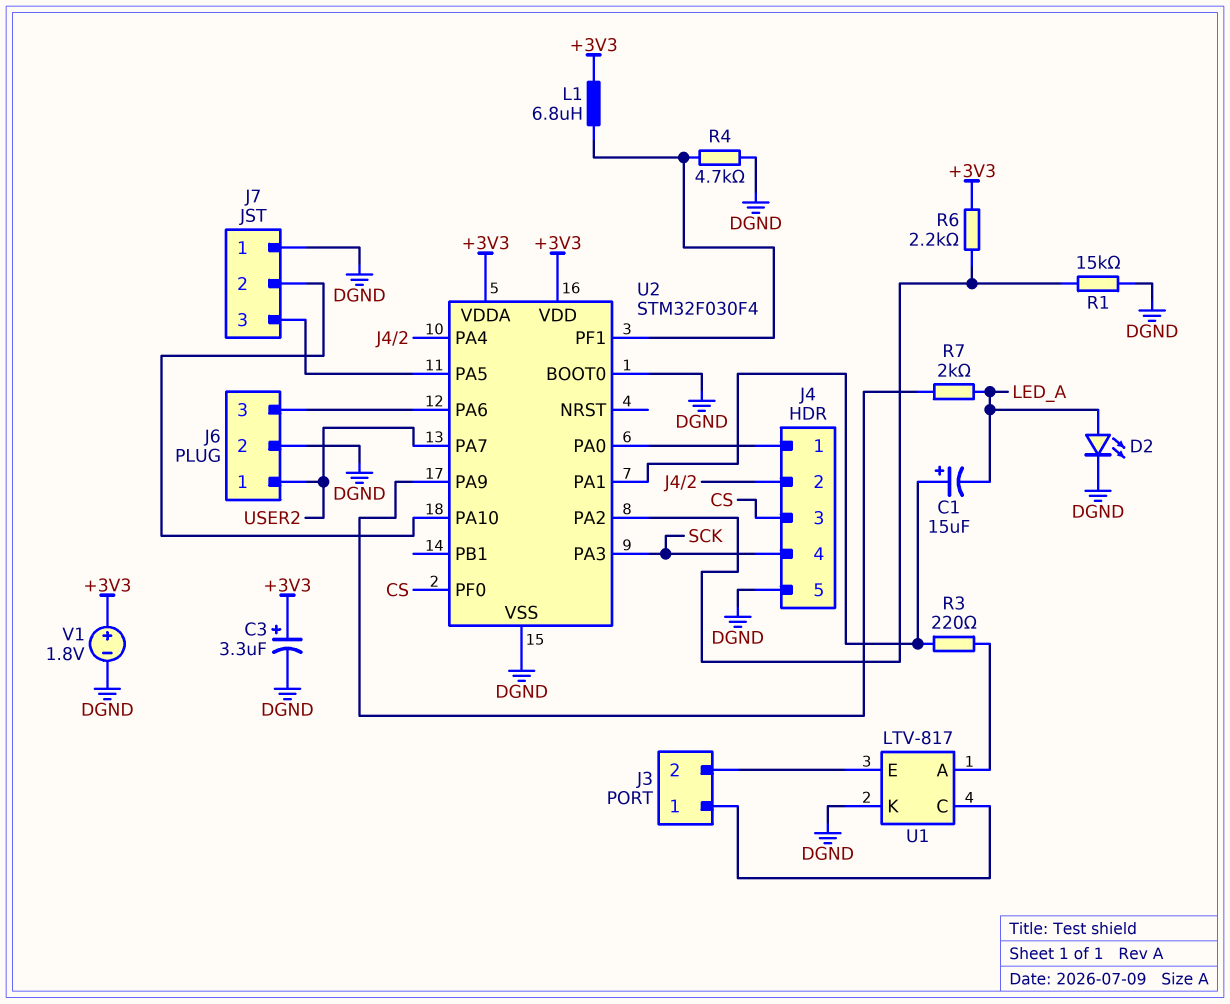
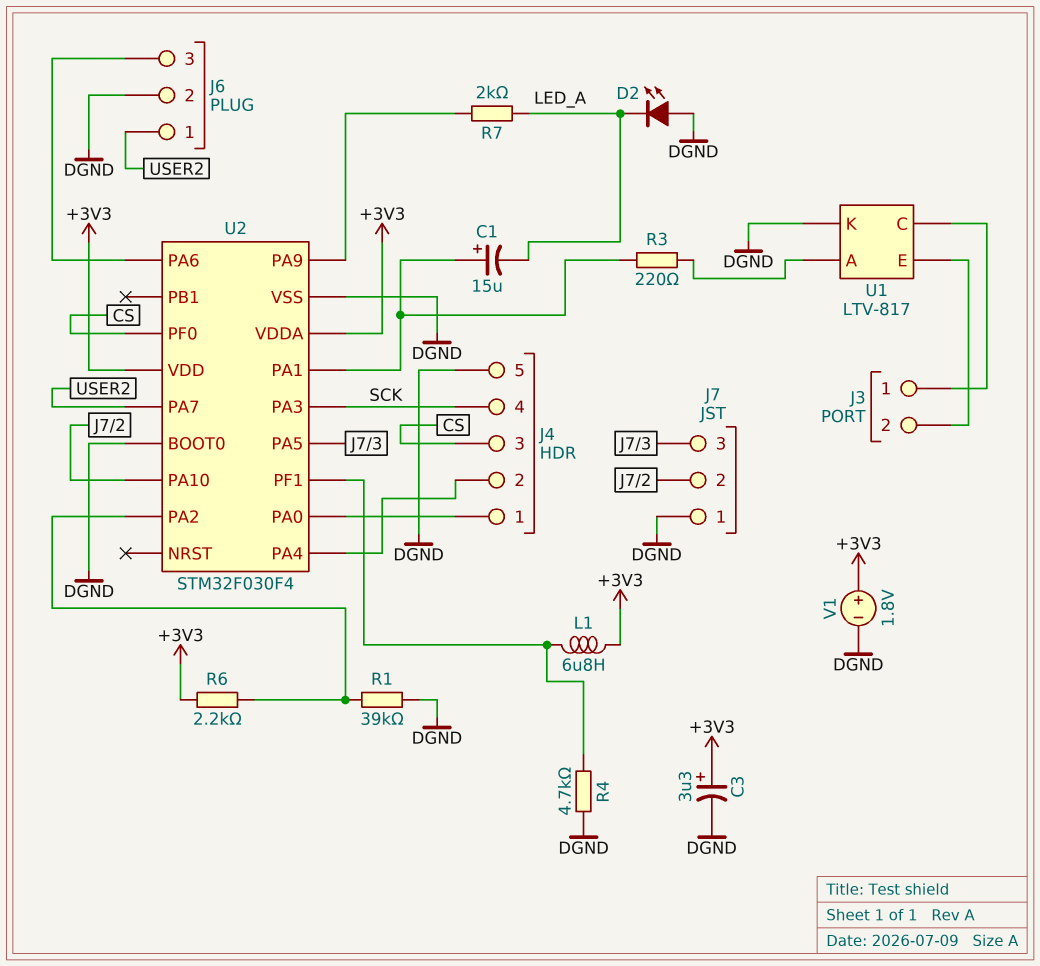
D2: LED (A LED_A, K DGND) -> LED (A DGND, K LED_A)
R1: 15k (DGND, U2/PA2) -> 39k (DGND, U2/PA2)

